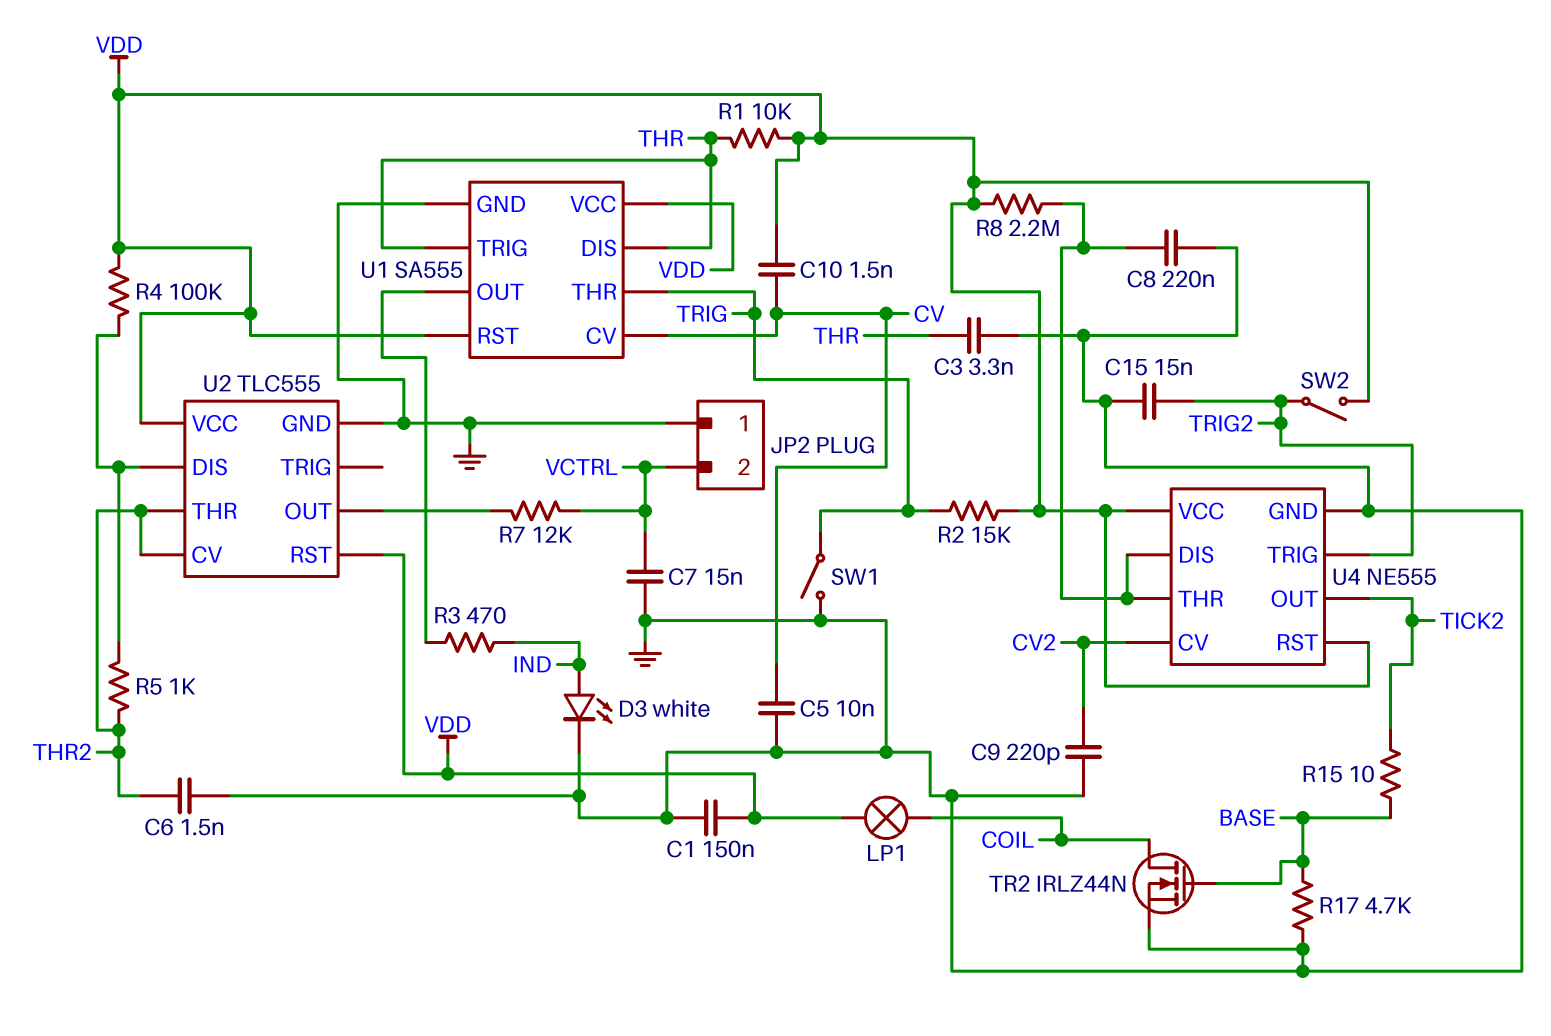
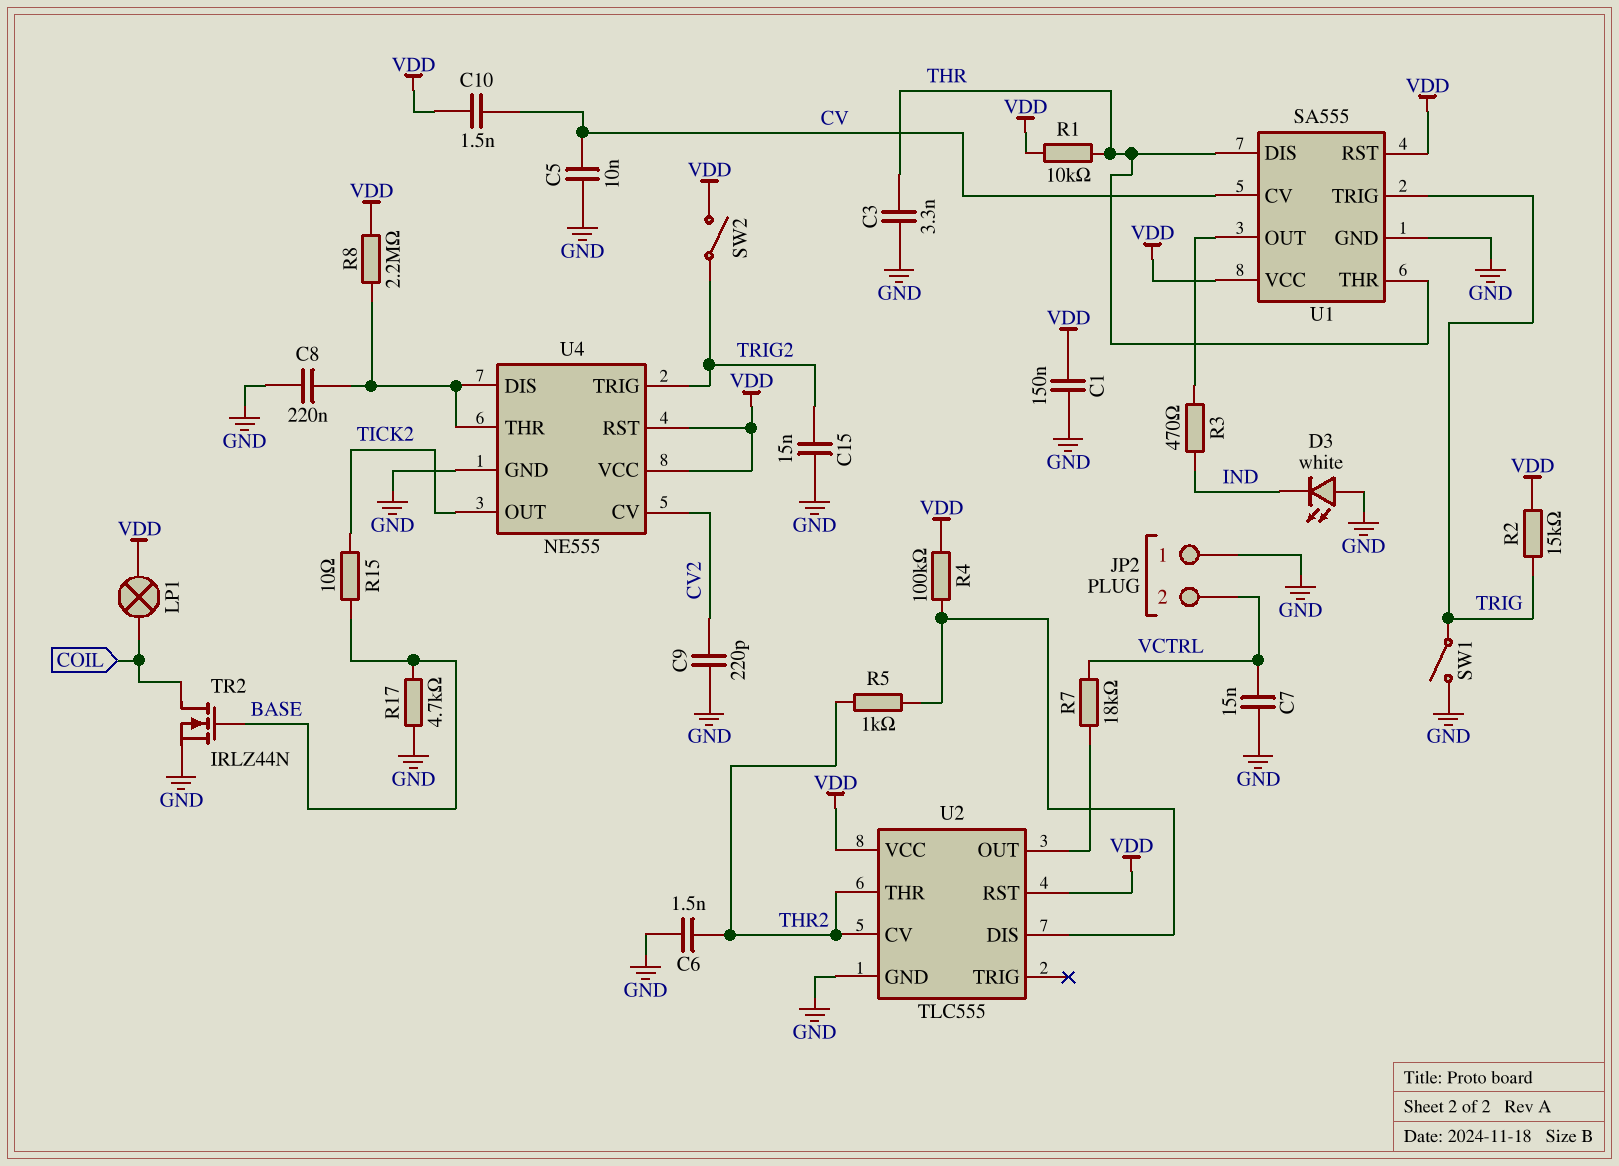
D3: LED white (A IND, K GND) -> LED white (A GND, K IND)
R7: 12k (U2/OUT, VCTRL) -> 18k (U2/OUT, VCTRL)
U1 pin THR: TRIG -> THR
U1 pin TRIG: THR -> TRIG

